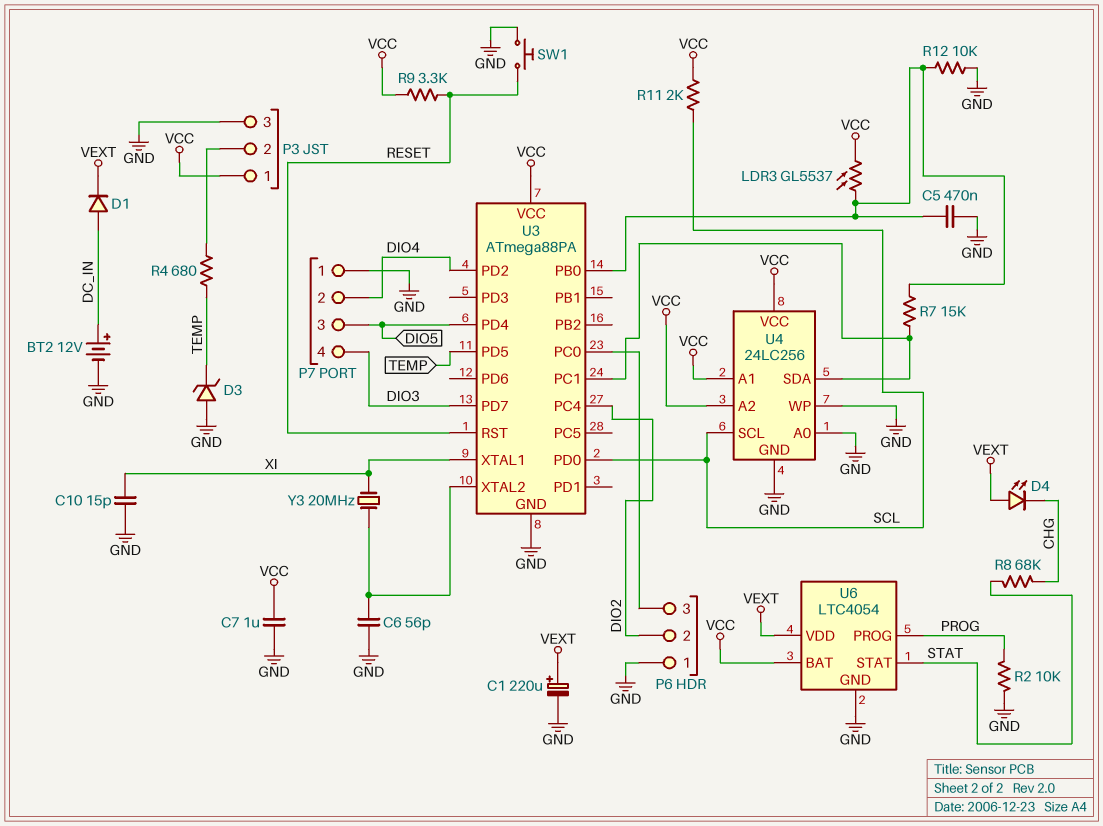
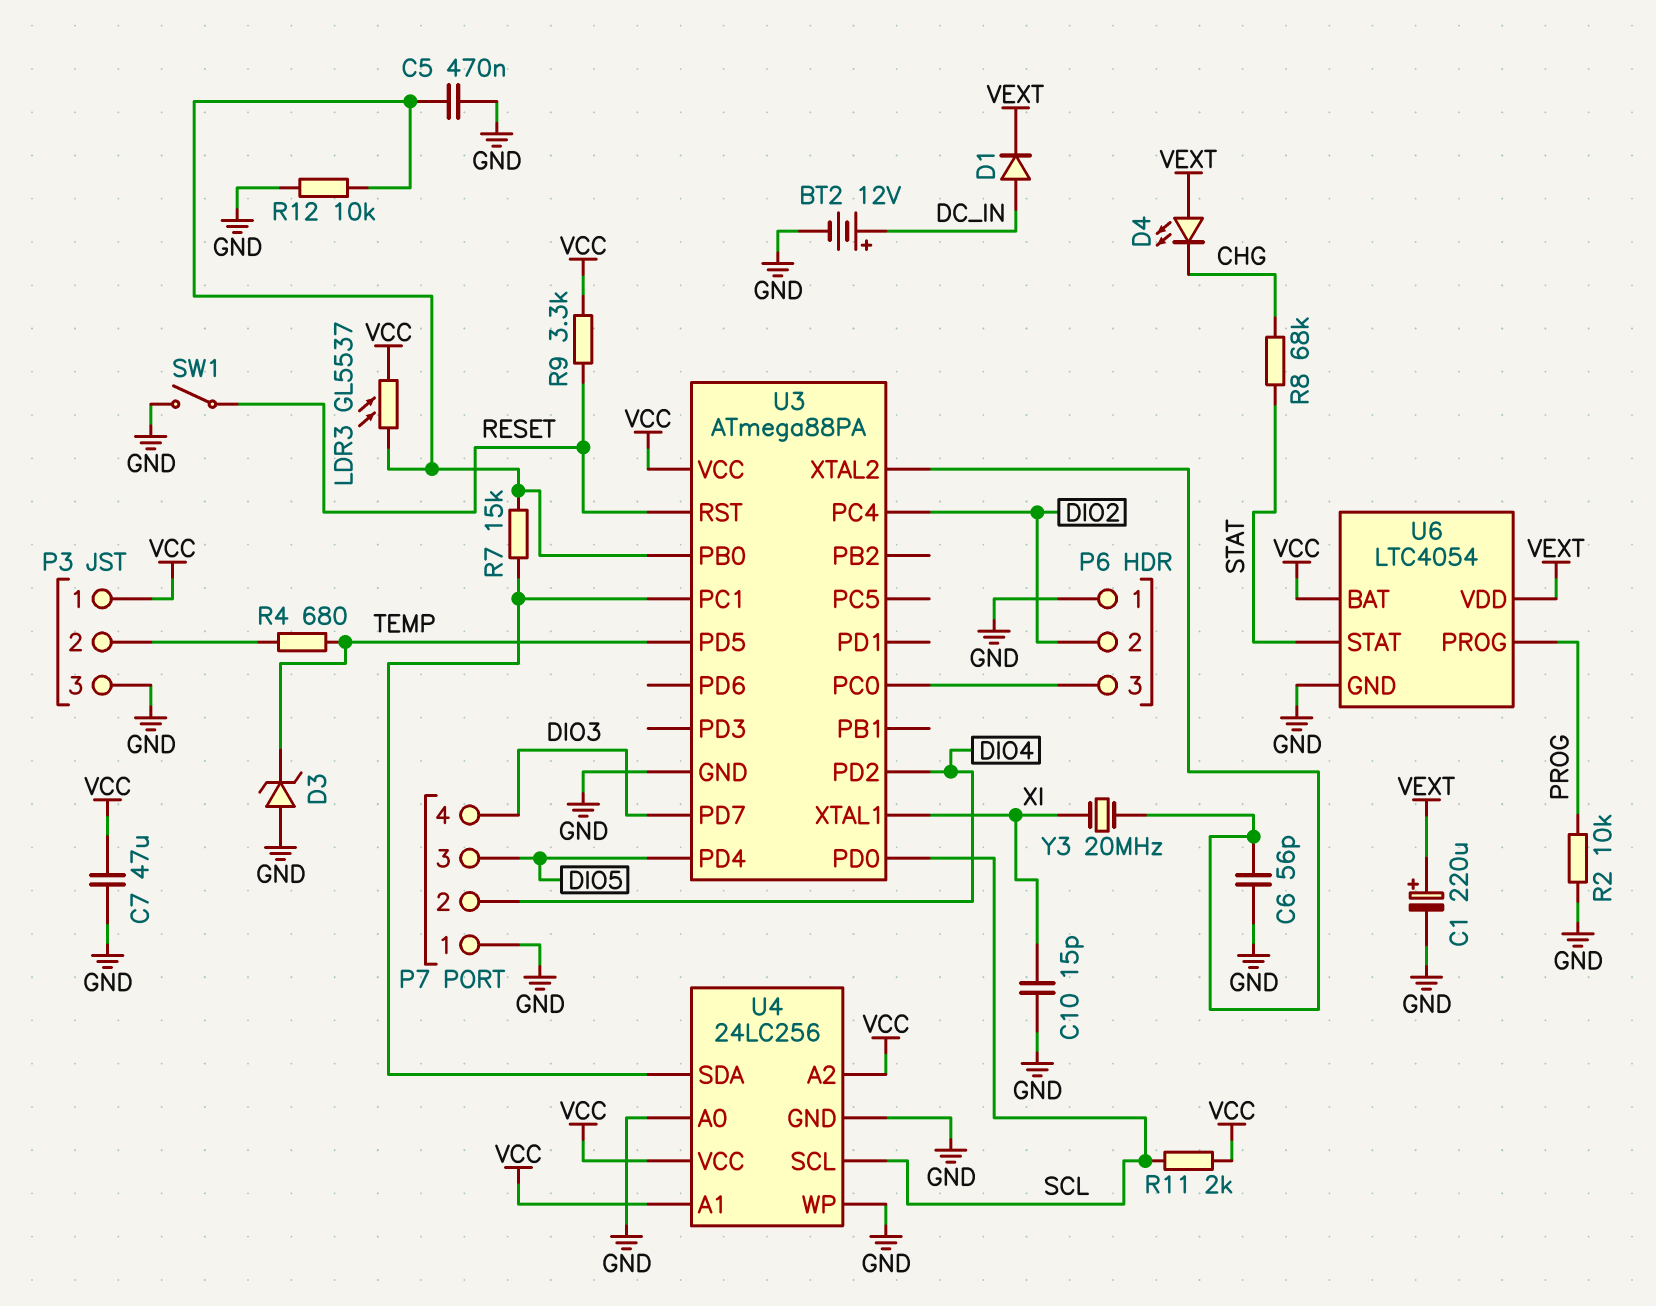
C7: 1uF (GND, VCC) -> 47uF (GND, VCC)
SW1: button (GND, RESET) -> switch (GND, RESET)

